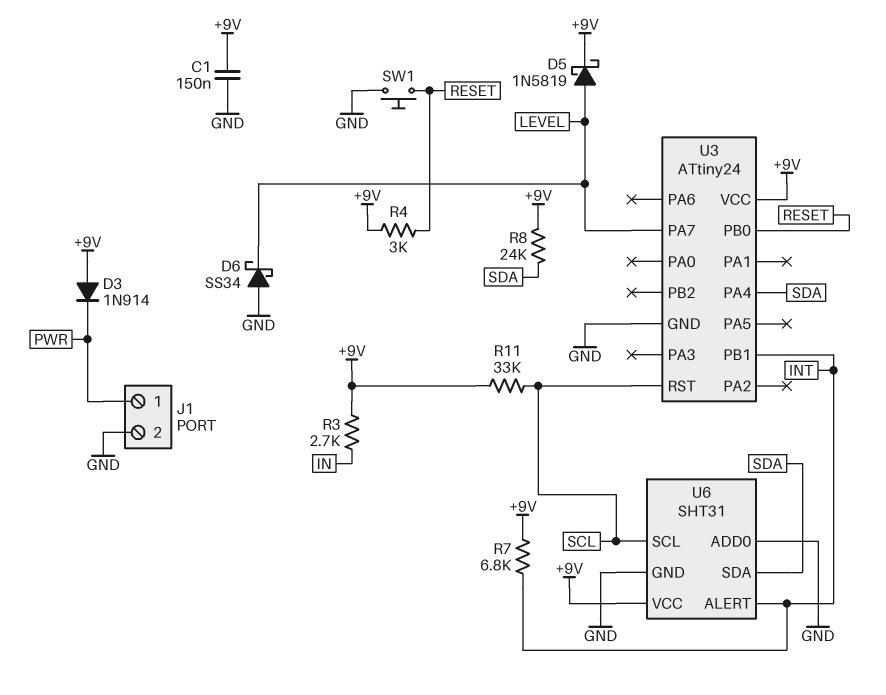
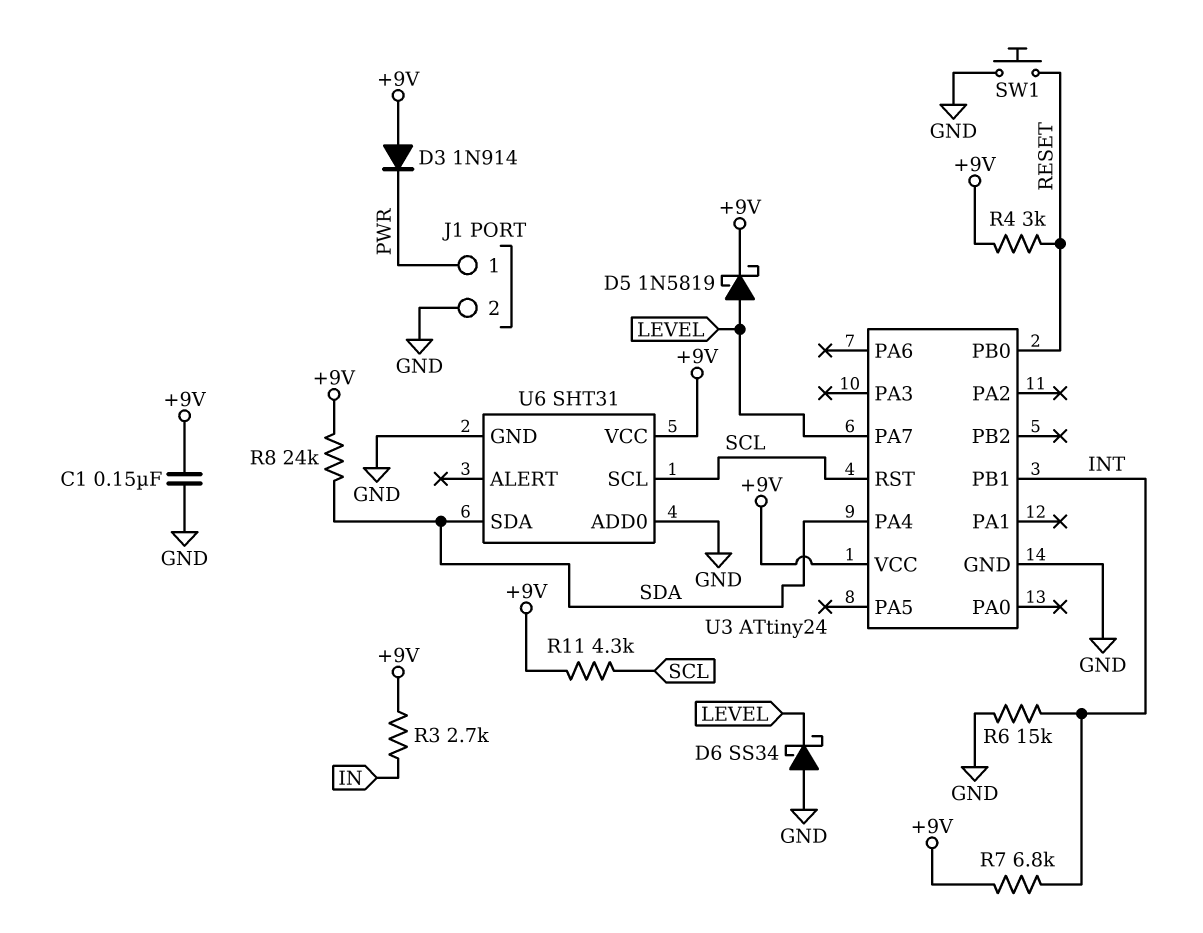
R6: none -> 15k (GND, INT)
R11: 33k (+9V, SCL) -> 4.3k (+9V, SCL)
U6 pin ALERT: INT -> none

